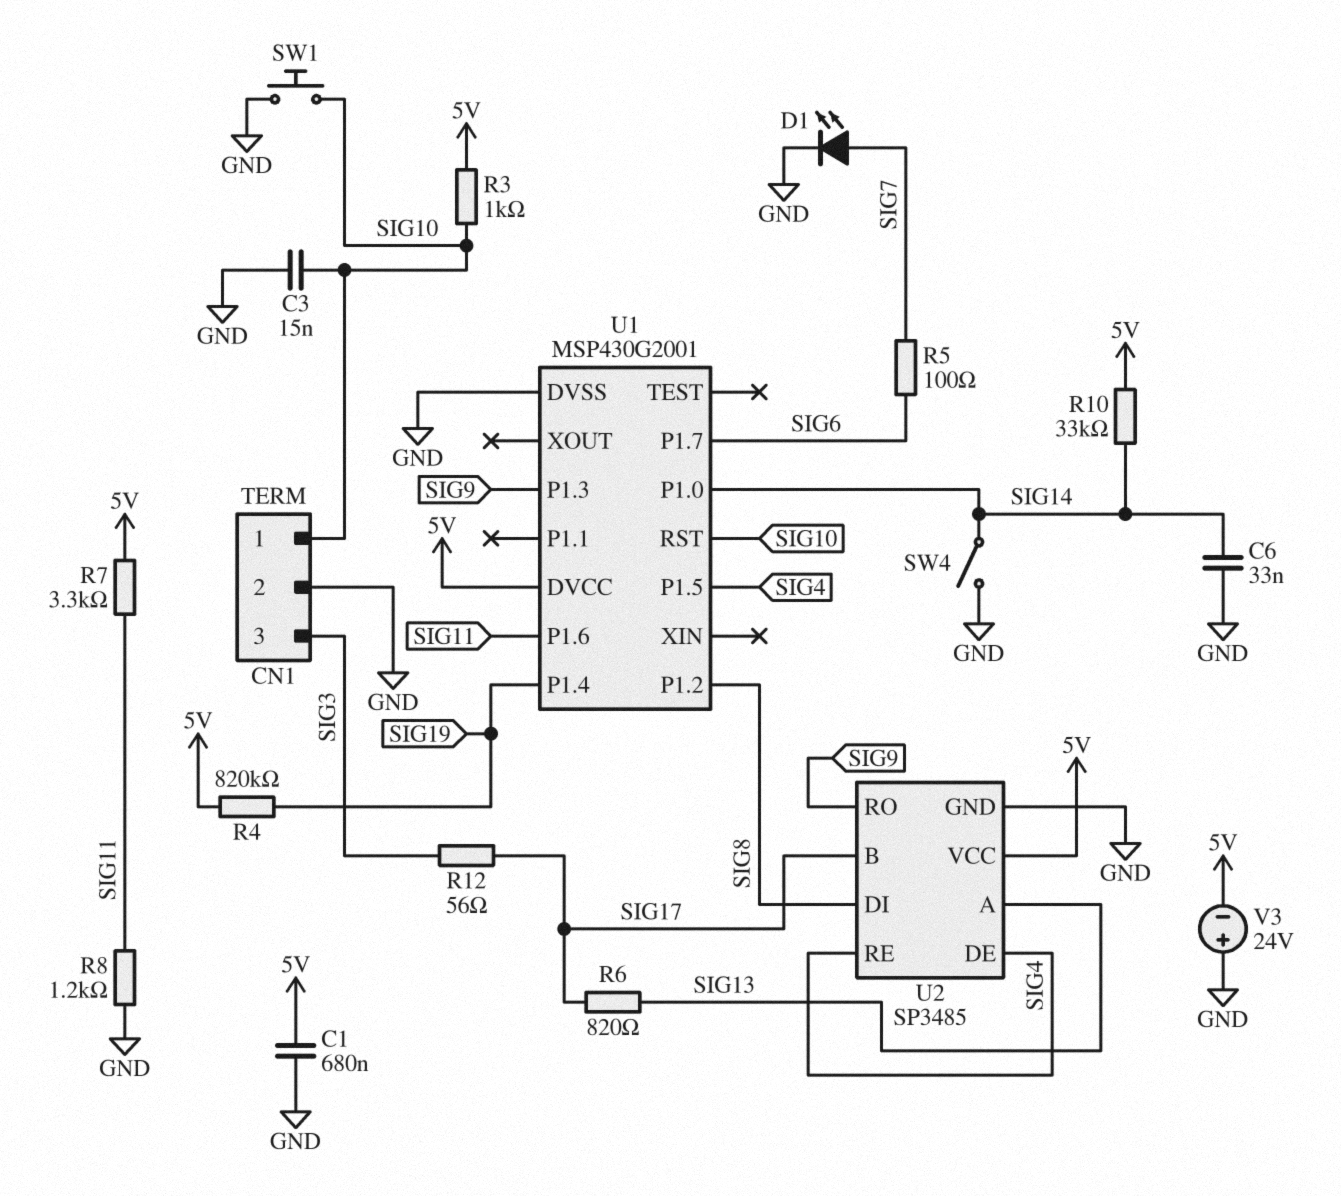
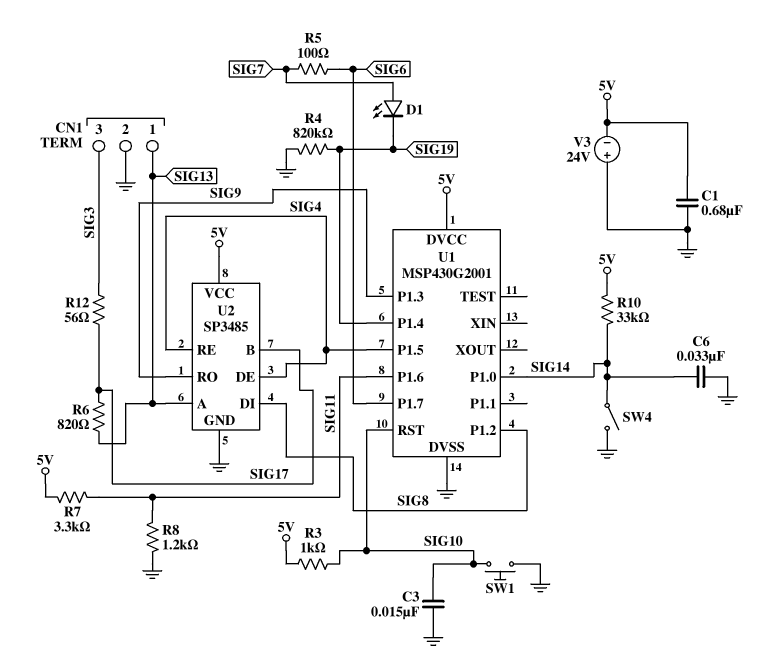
CN1 pin 1: SIG10 -> SIG13
D1: LED (A SIG7, K GND) -> LED (A SIG7, K SIG19)
R4: 820k (5V, SIG19) -> 820k (GND, SIG19)

